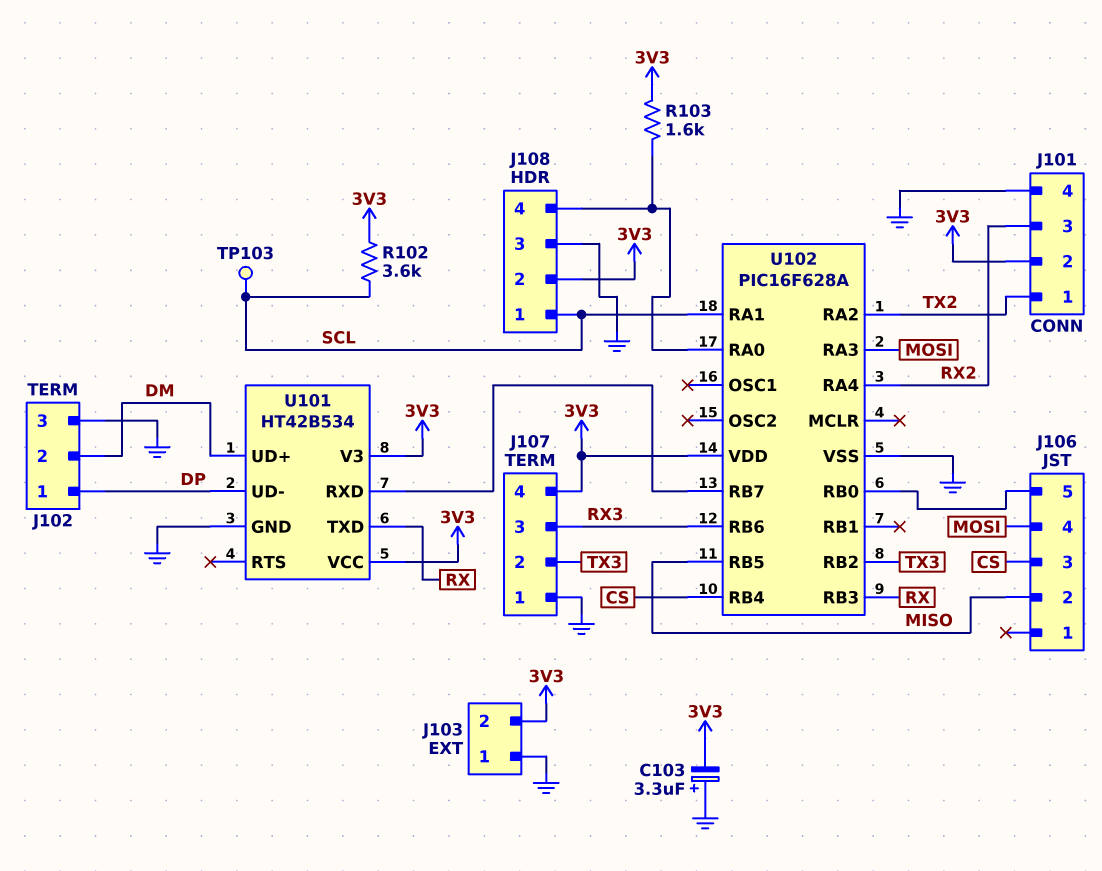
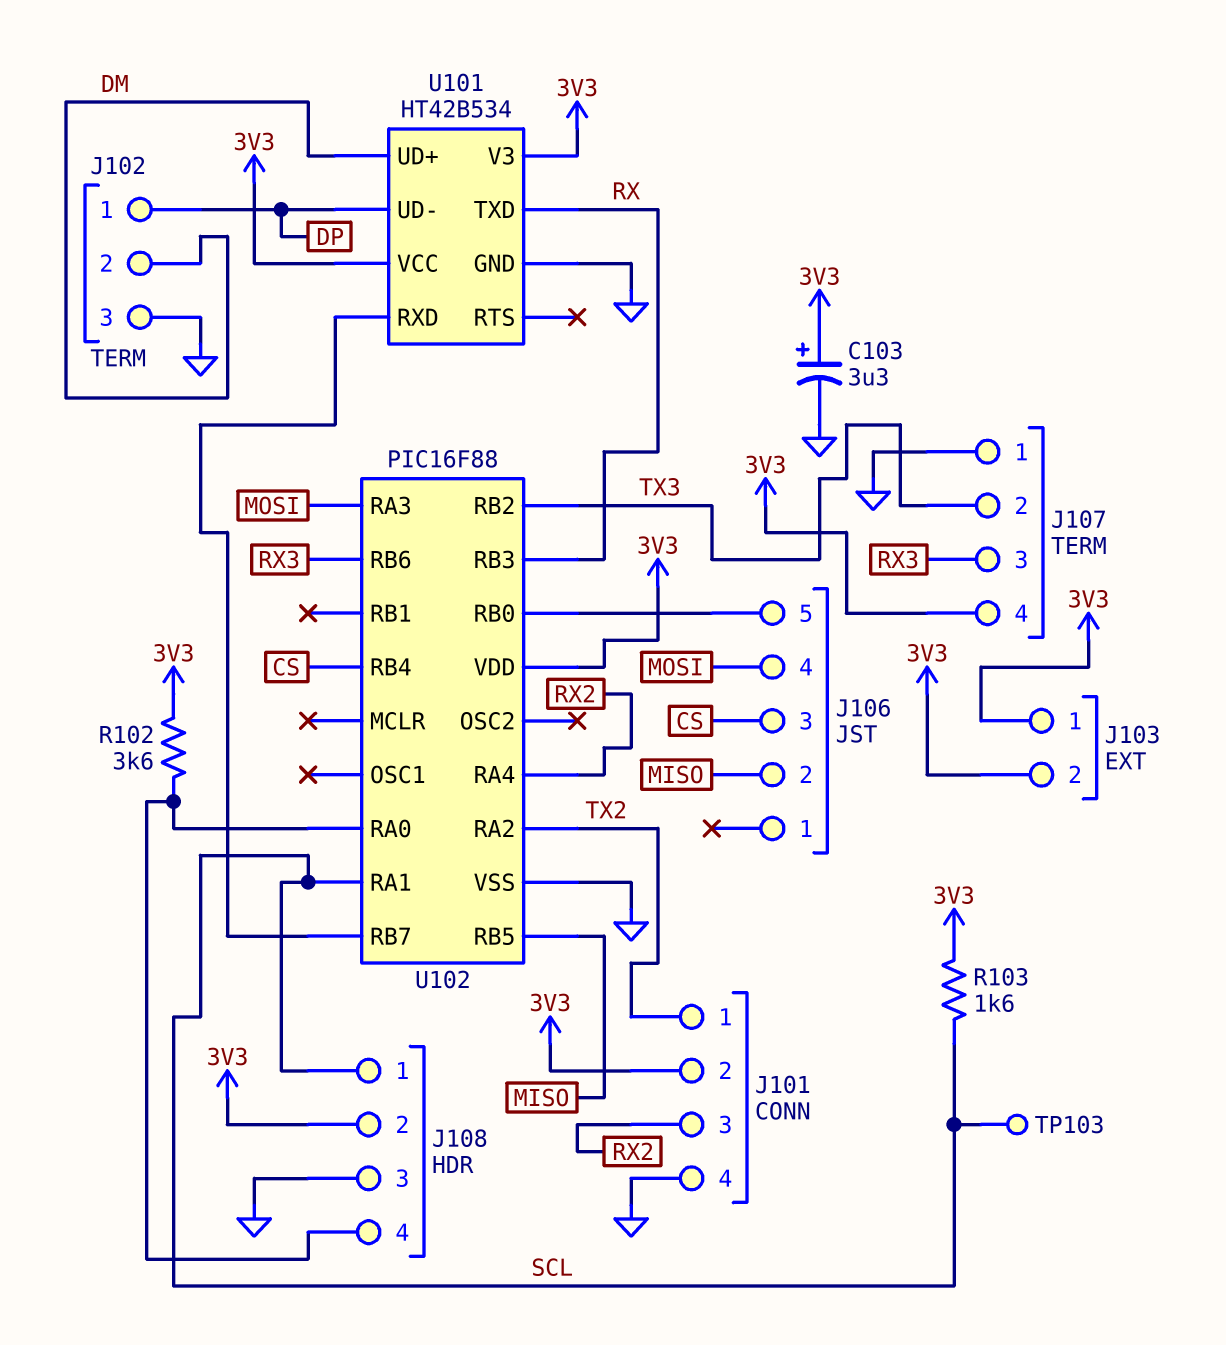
C103: 3.3uF (plus GND, minus 3V3) -> 3.3uF (plus 3V3, minus GND)
J103 pin 1: GND -> 3V3
R102: 3.6k (3V3, SCL) -> 3.6k (3V3, J108/4)
R103: 1.6k (3V3, J108/4) -> 1.6k (3V3, SCL)
U102: PIC16F628A -> PIC16F88

